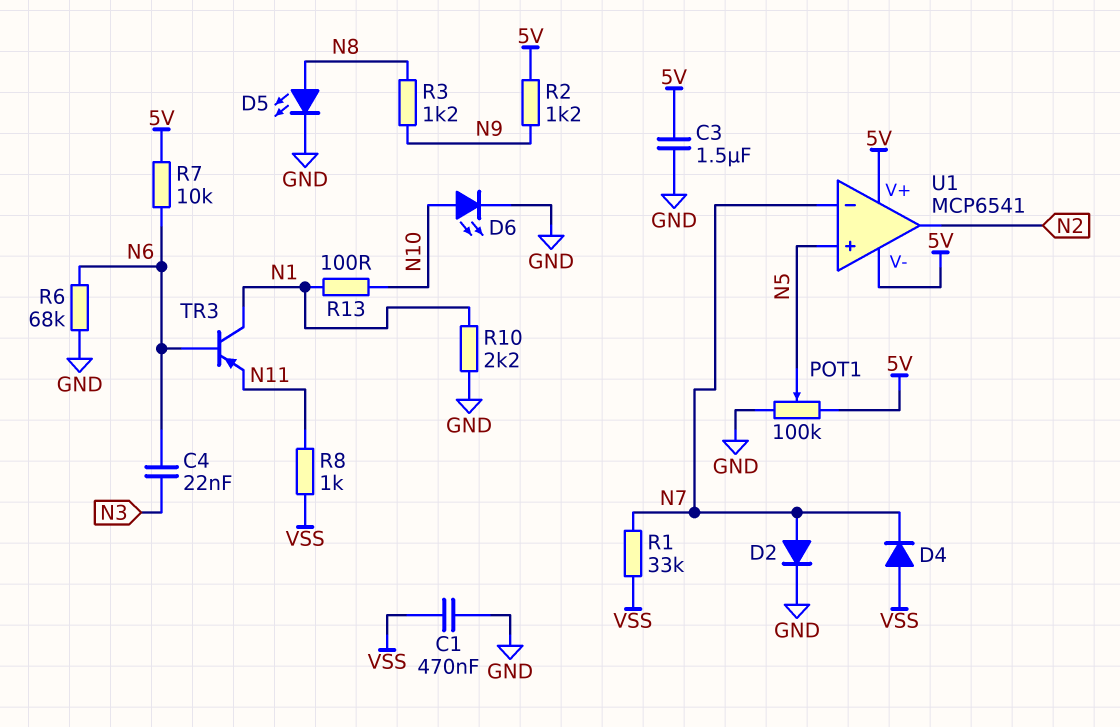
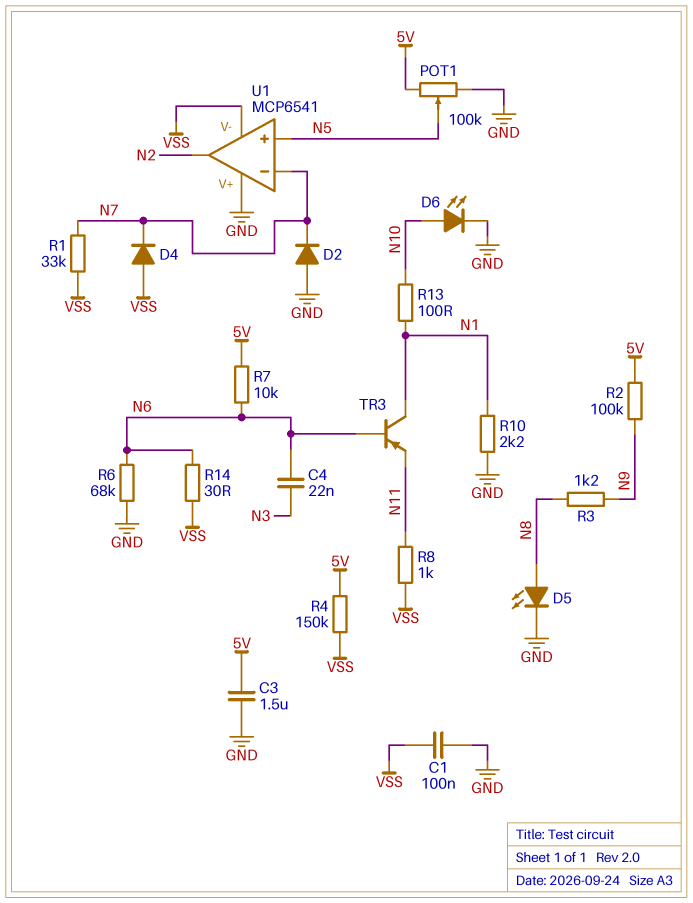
C1: 470nF (GND, VSS) -> 100nF (GND, VSS)
D2: diode (A N7, K GND) -> diode (A GND, K N7)
R2: 1.2k (5V, N9) -> 100k (5V, N9)
R4: none -> 150k (5V, VSS)
R14: none -> 30 (N6, VSS)
U1 pin V+: 5V -> GND
U1 pin V-: 5V -> VSS

